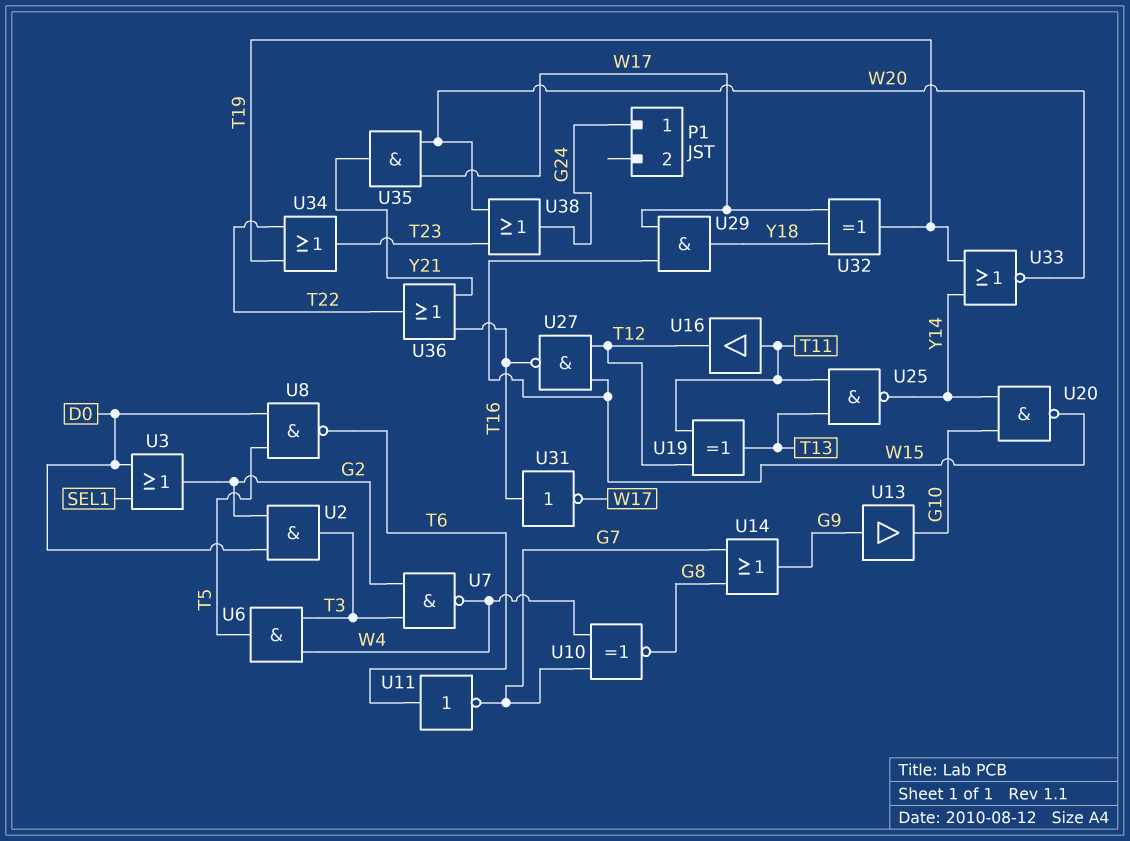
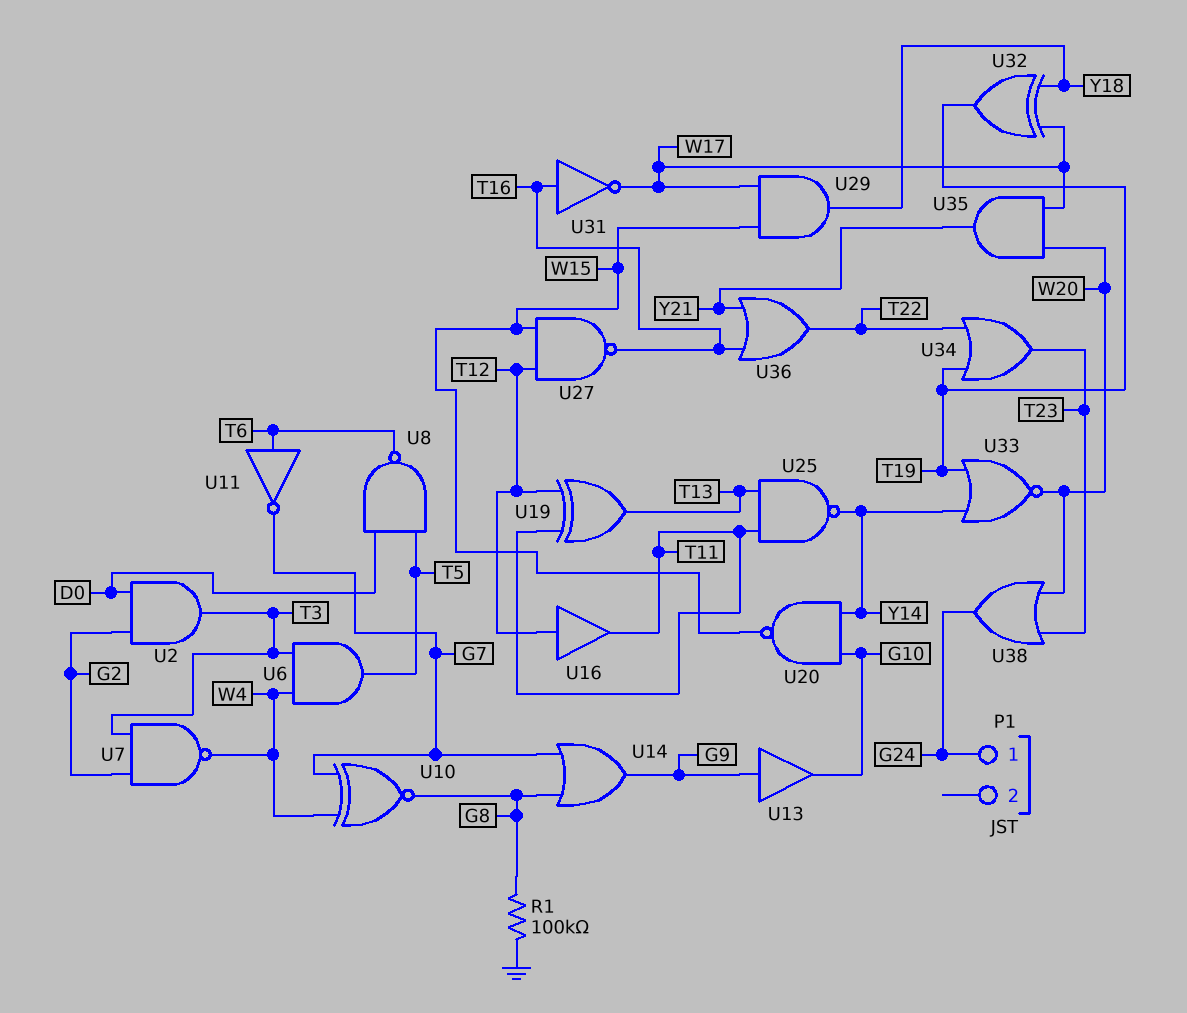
R1: none -> 100k (G8, GND)
U3: OR (in D0, in SEL1, out G2) -> none
U16: buffer (in T11, out T12) -> buffer (in T12, out T11)

